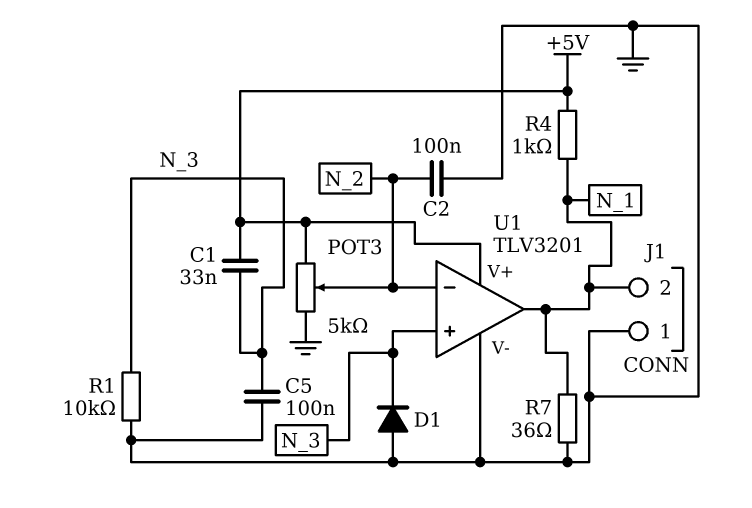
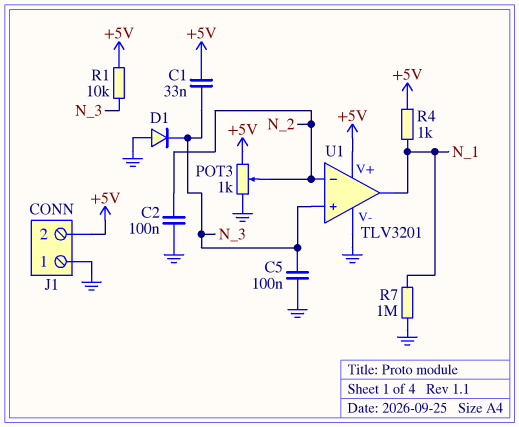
J1 pin 2: N_1 -> +5V
POT3: 5k (+5V, GND, wiper N_2) -> 1k (+5V, GND, wiper N_2)
R1: 10k (GND, N_3) -> 10k (+5V, N_3)
R7: 36 (GND, N_1) -> 1M (GND, N_1)

